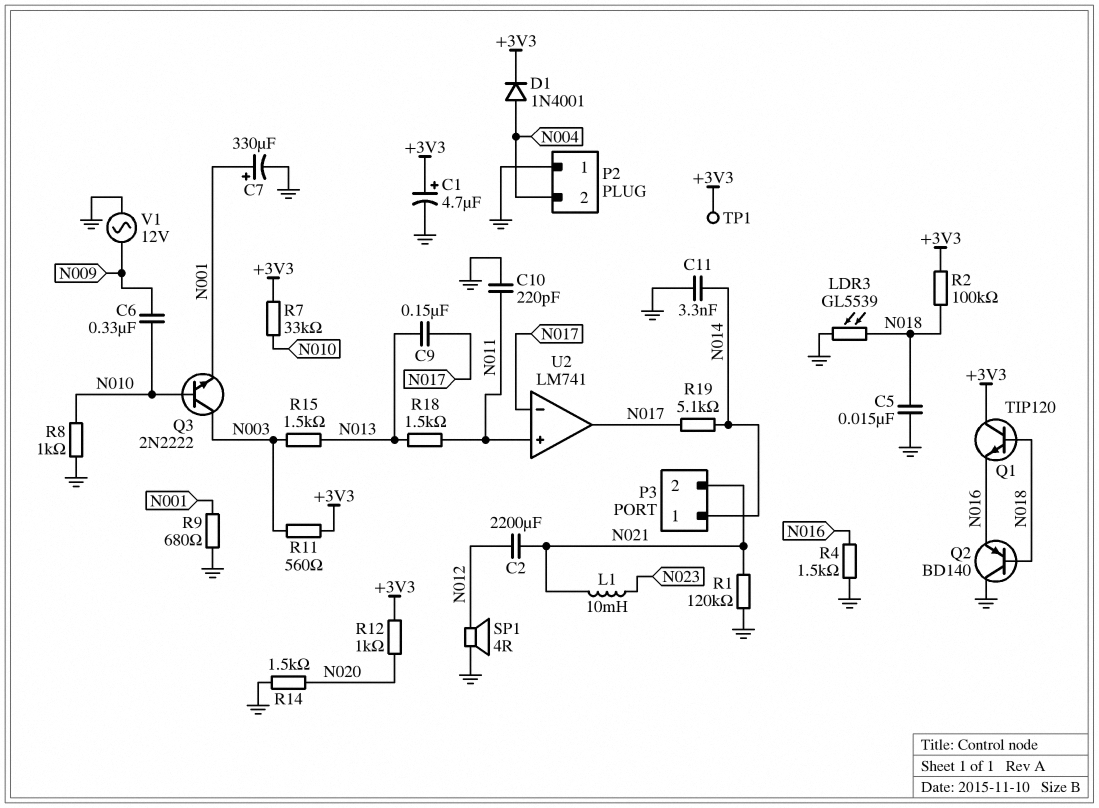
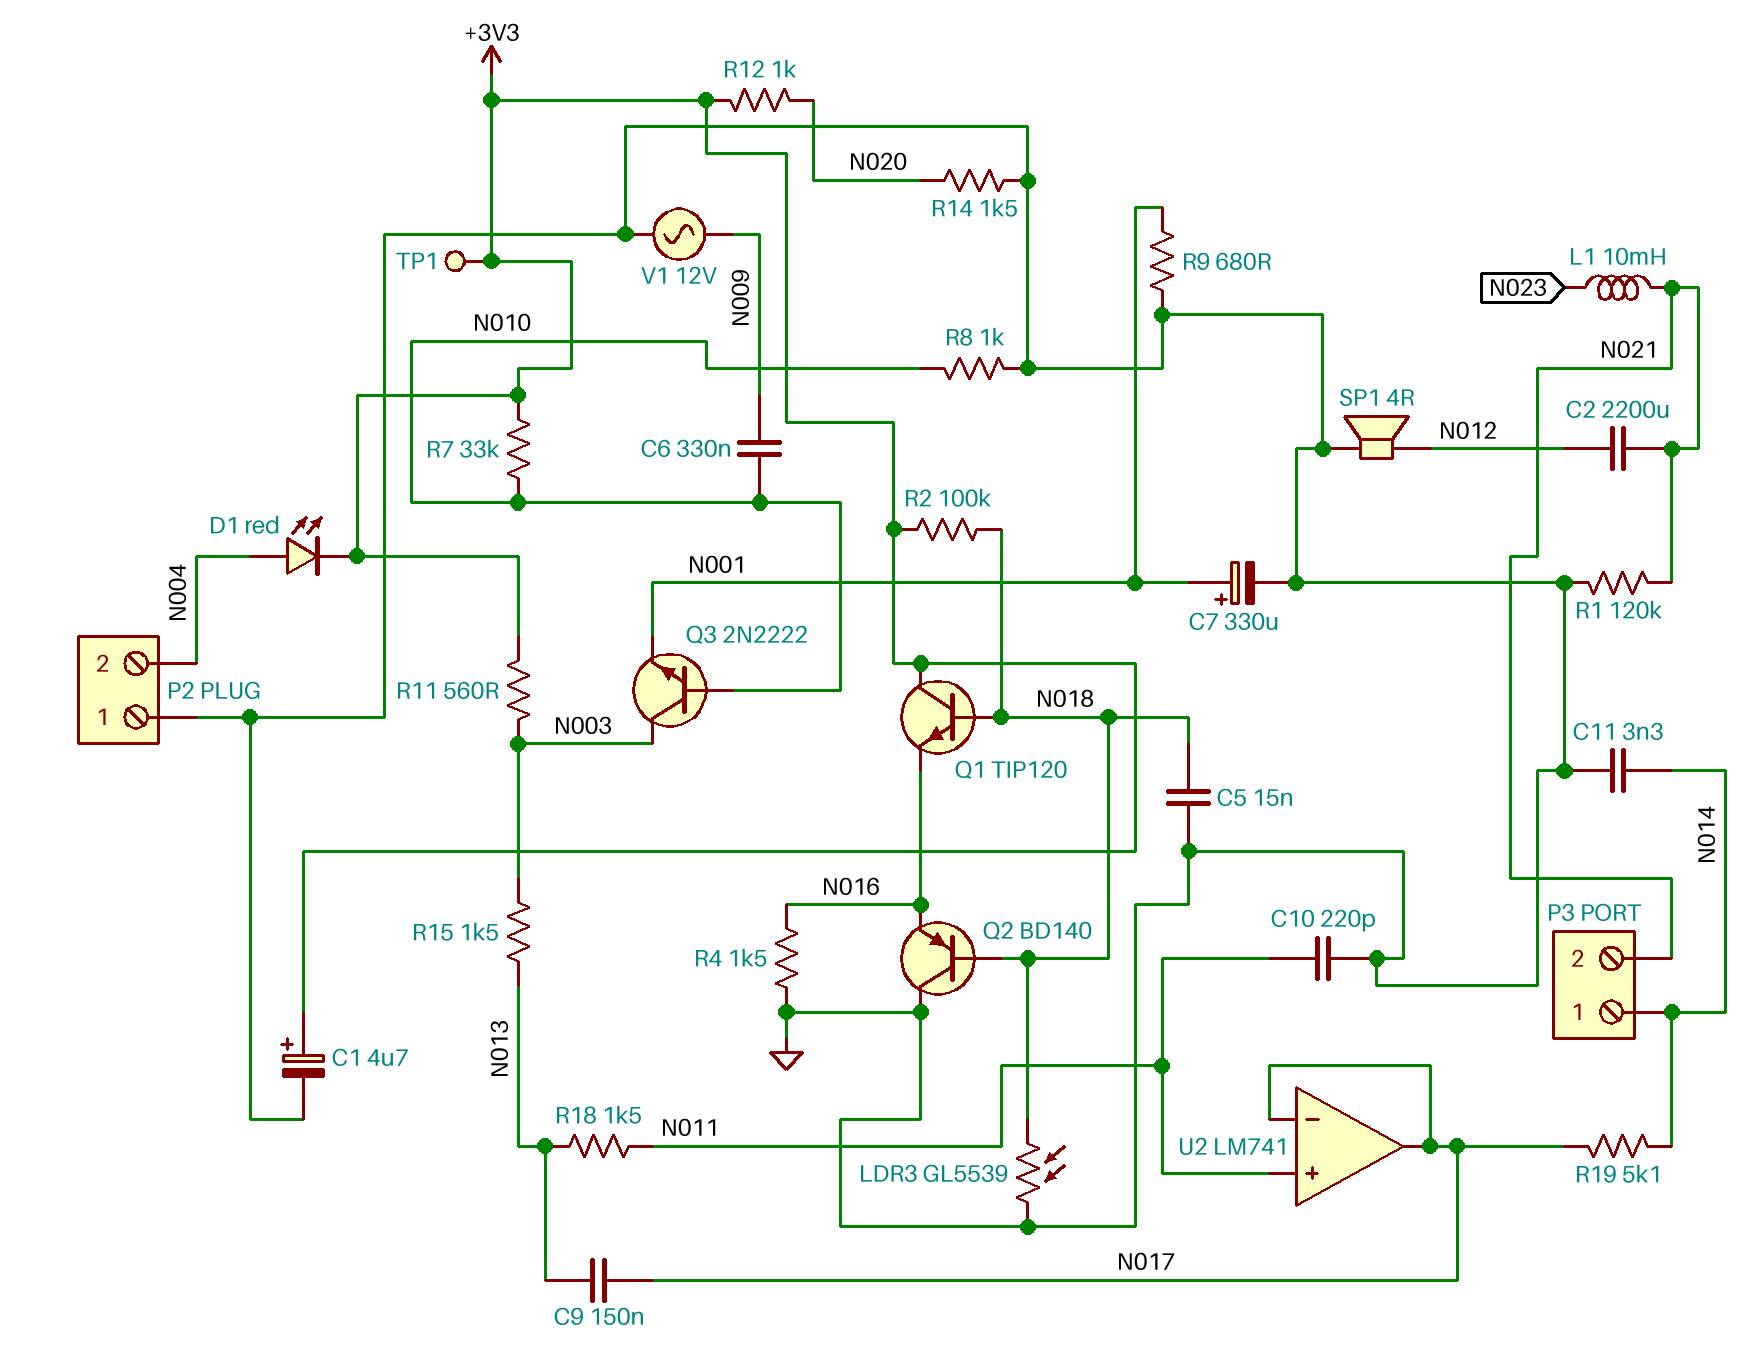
D1: diode 1N4001 (A N004, K +3V3) -> LED red (A N004, K +3V3)

